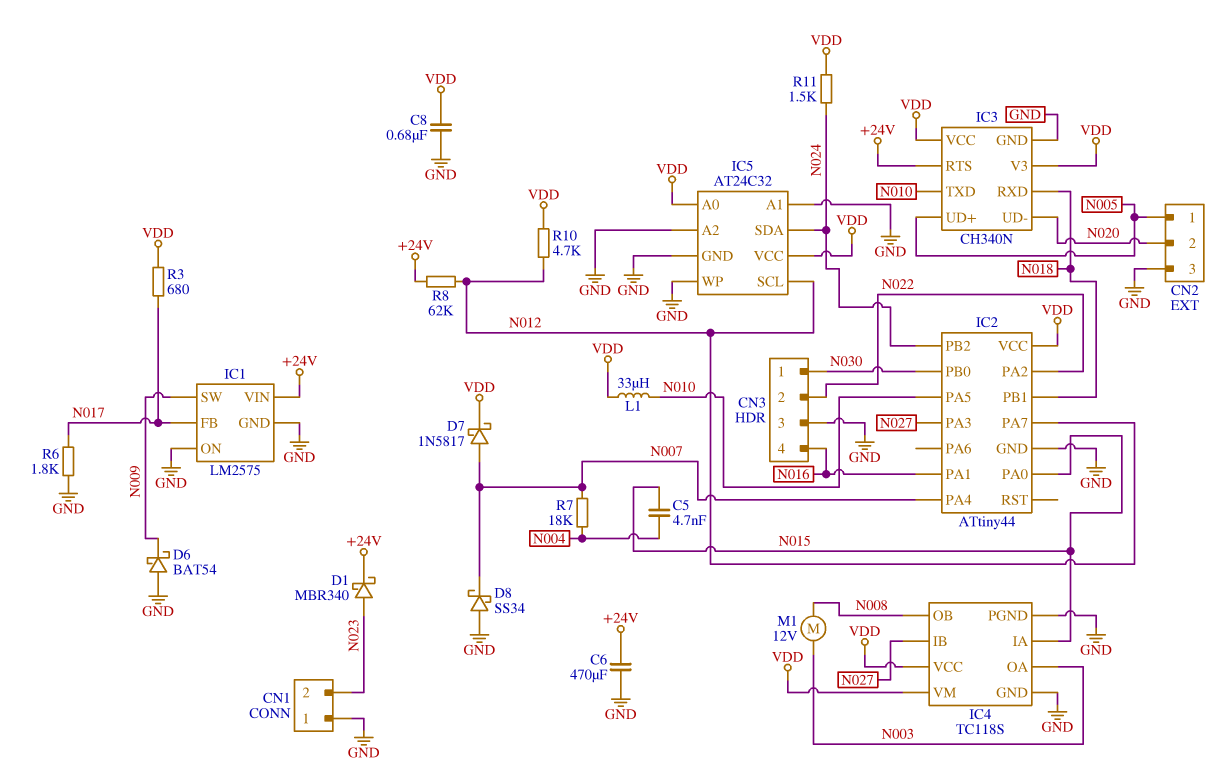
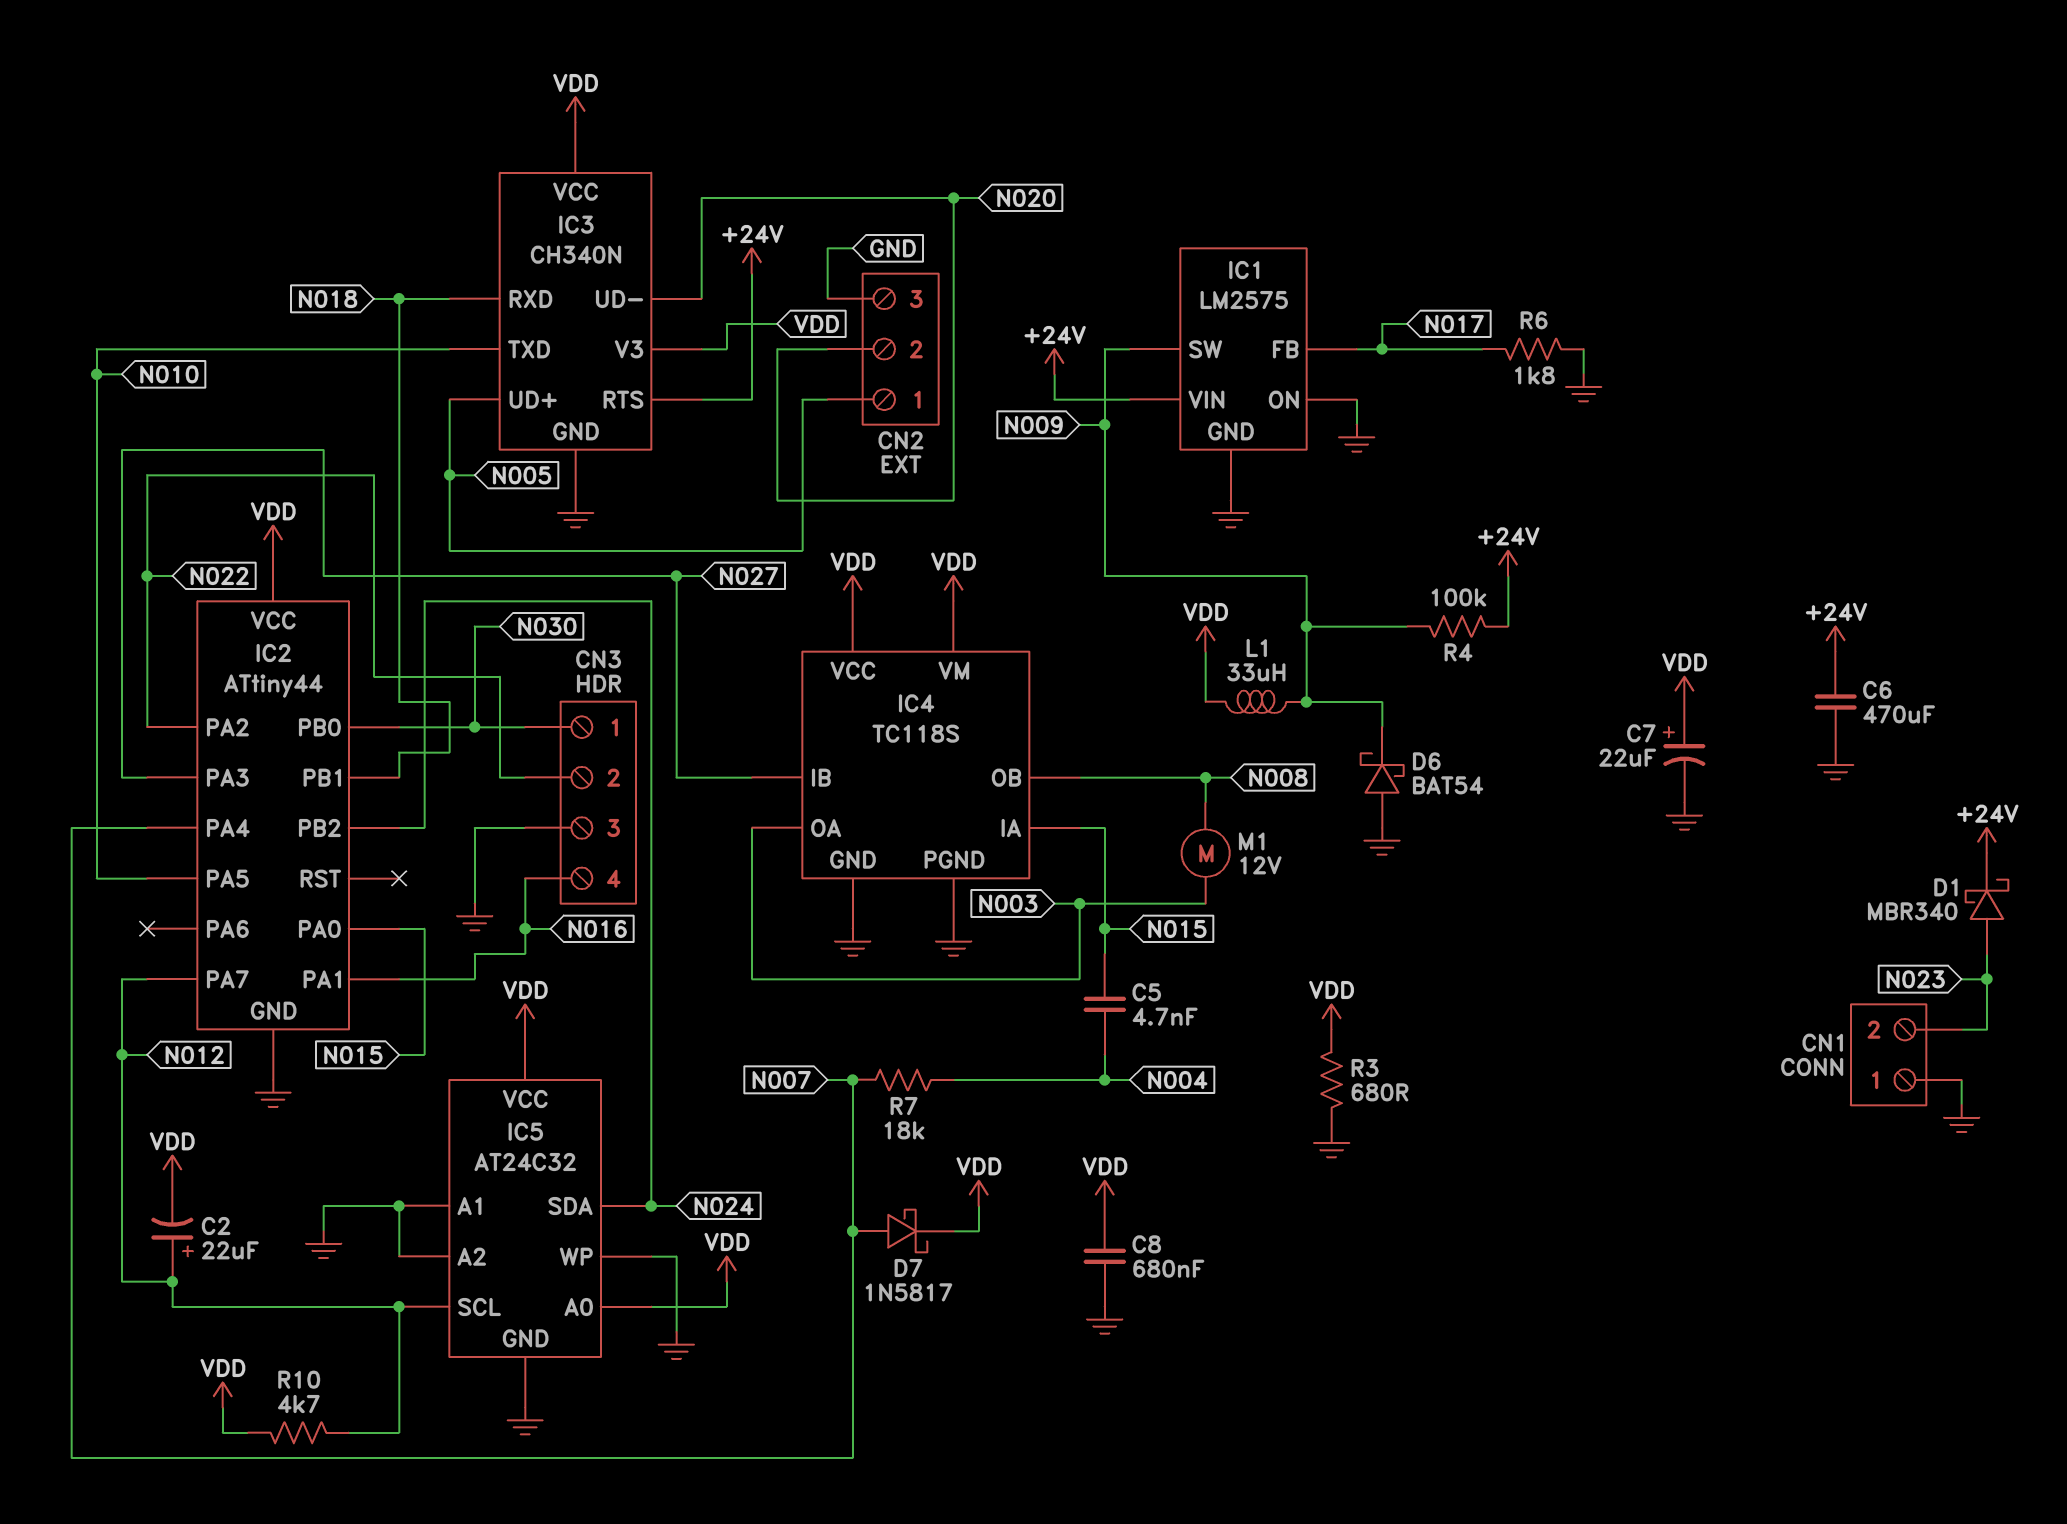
C2: none -> 22uF (plus N012, minus VDD)
C7: none -> 22uF (plus VDD, minus GND)
D8: schottky SS34 (A GND, K N007) -> none
L1: 33uH (N010, VDD) -> 33uH (N009, VDD)
R3: 680 (N017, VDD) -> 680 (GND, VDD)
R4: none -> 100k (+24V, N009)
R8: 62k (+24V, N012) -> none
R11: 1.5k (N024, VDD) -> none

